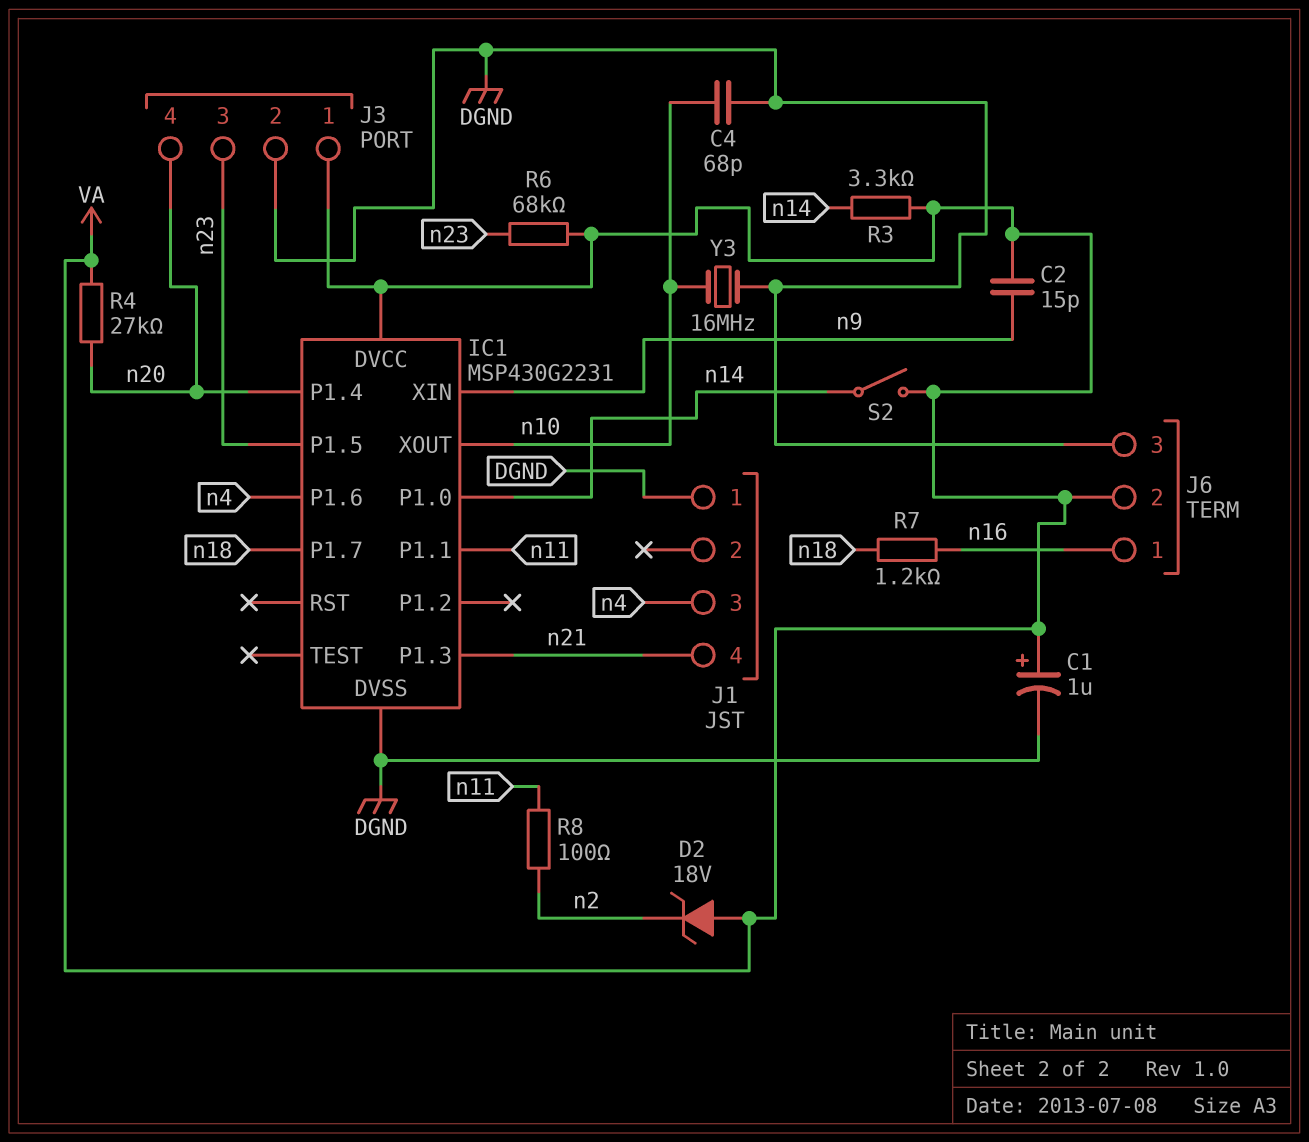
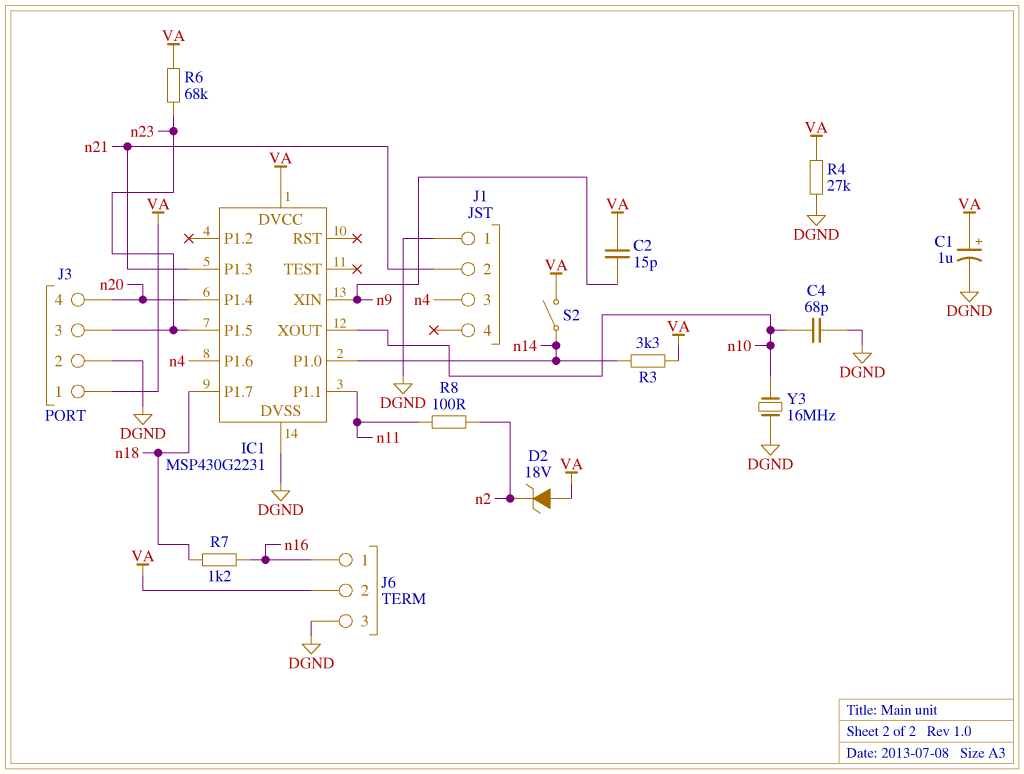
J1 pin 2: none -> n21
J1 pin 4: n21 -> none
R4: 27k (VA, n20) -> 27k (DGND, VA)

